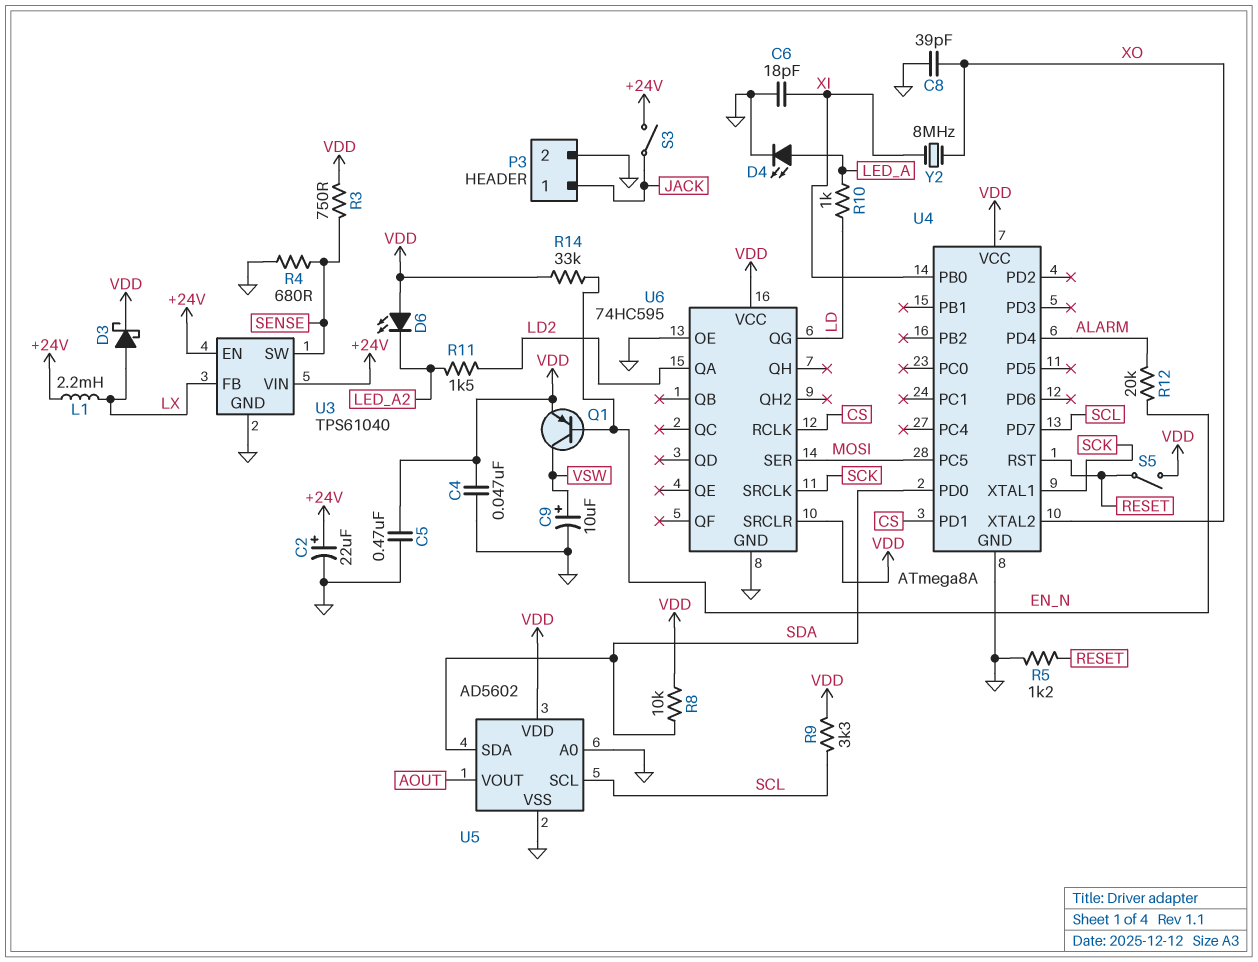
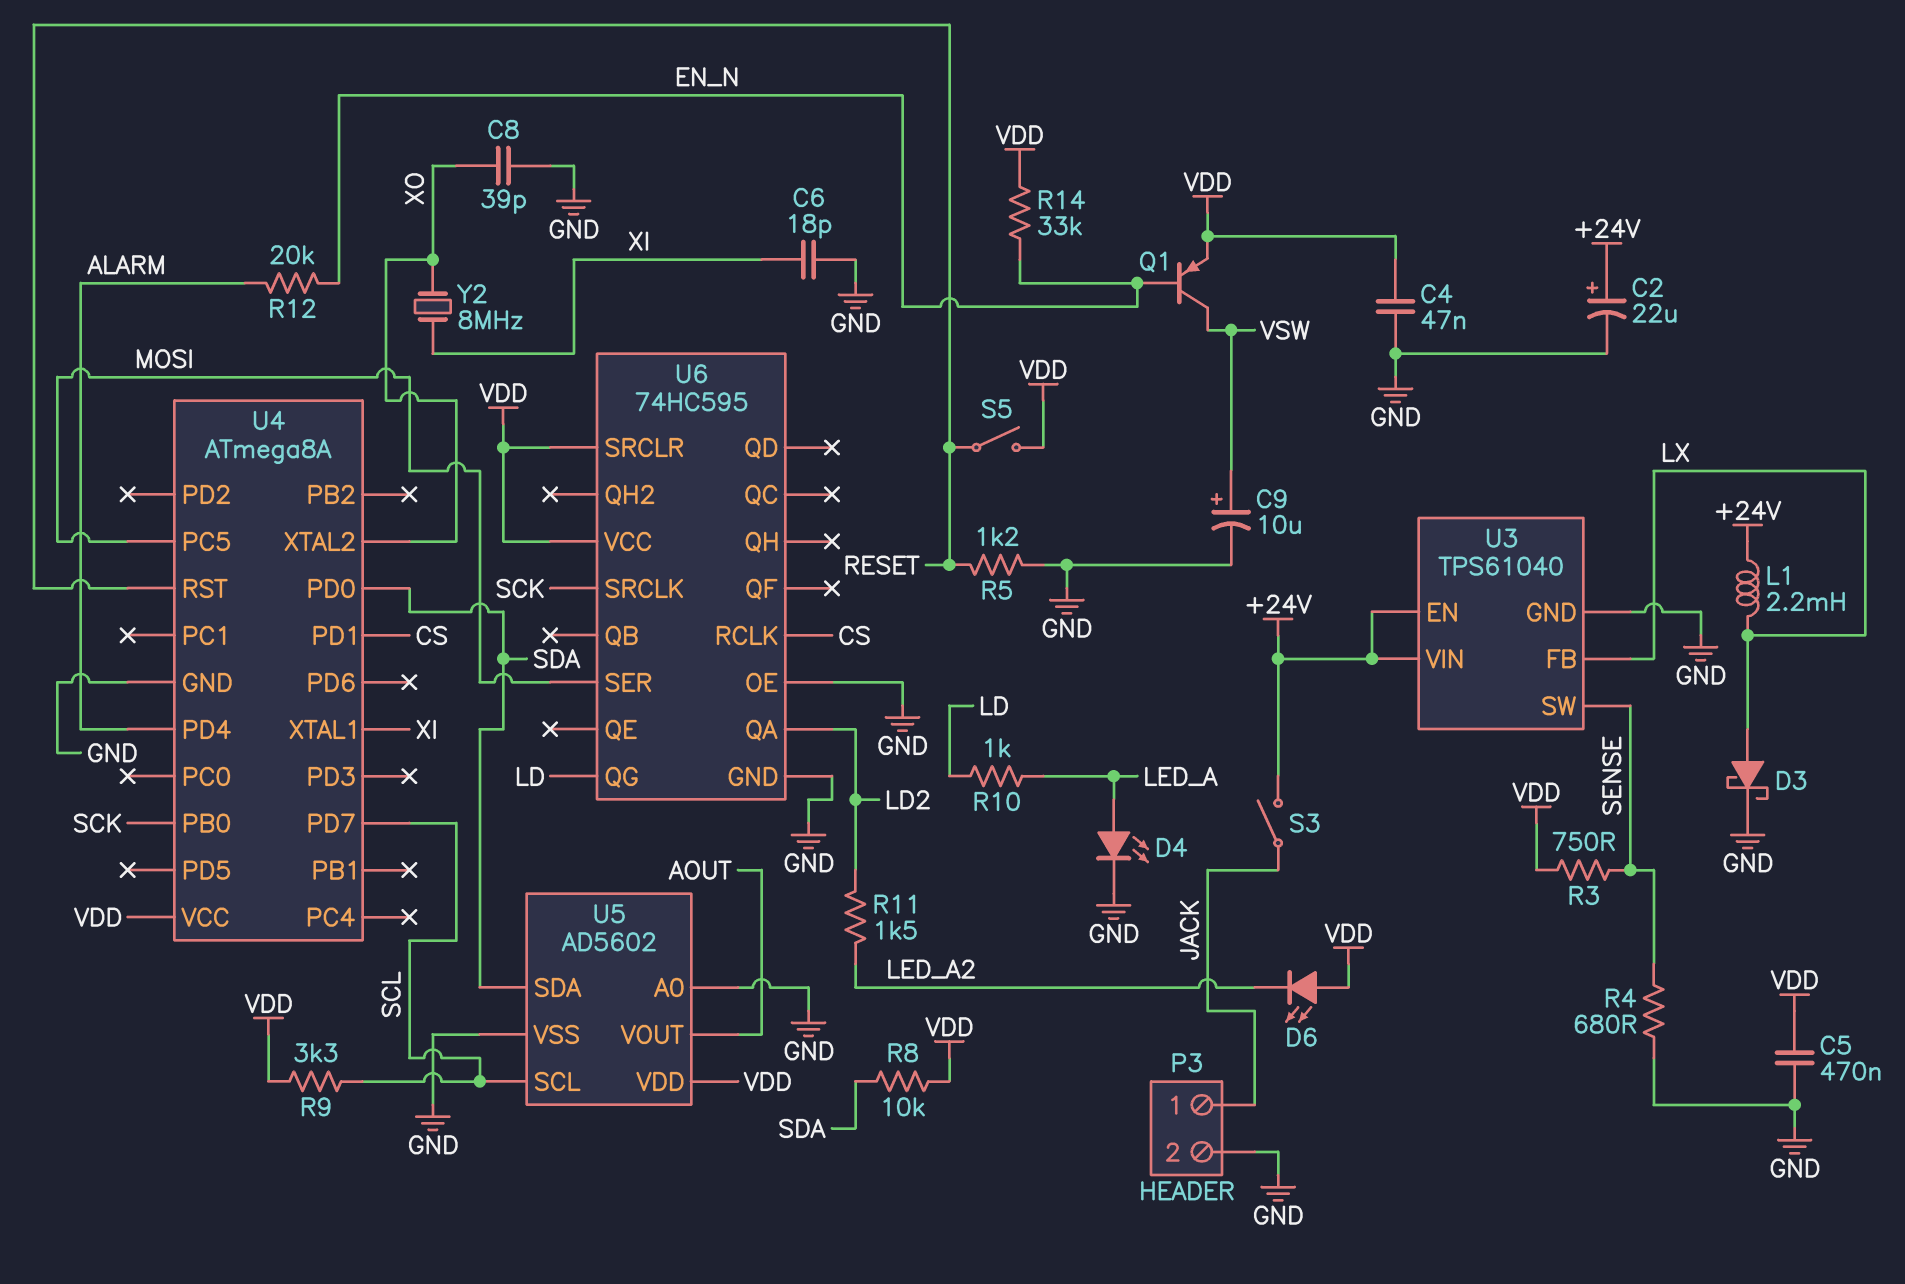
D3: schottky (A LX, K VDD) -> schottky (A LX, K GND)
U4 pin PB0: XI -> SCK
U4 pin XTAL1: SCK -> XI

